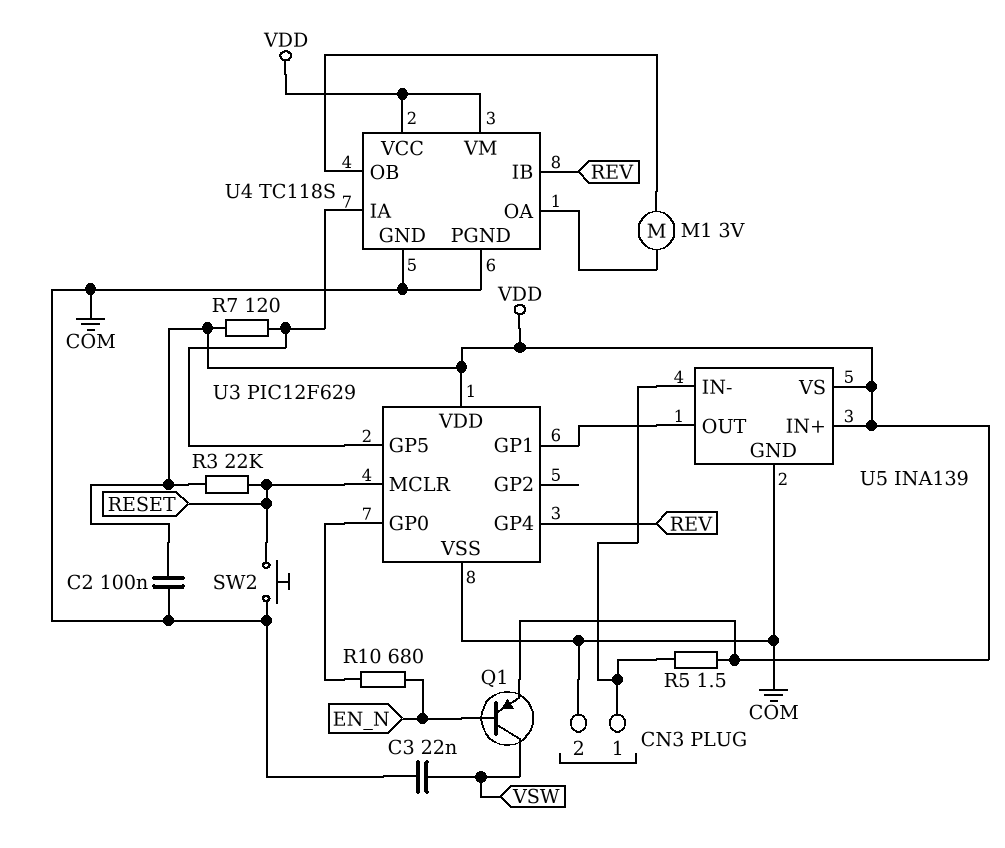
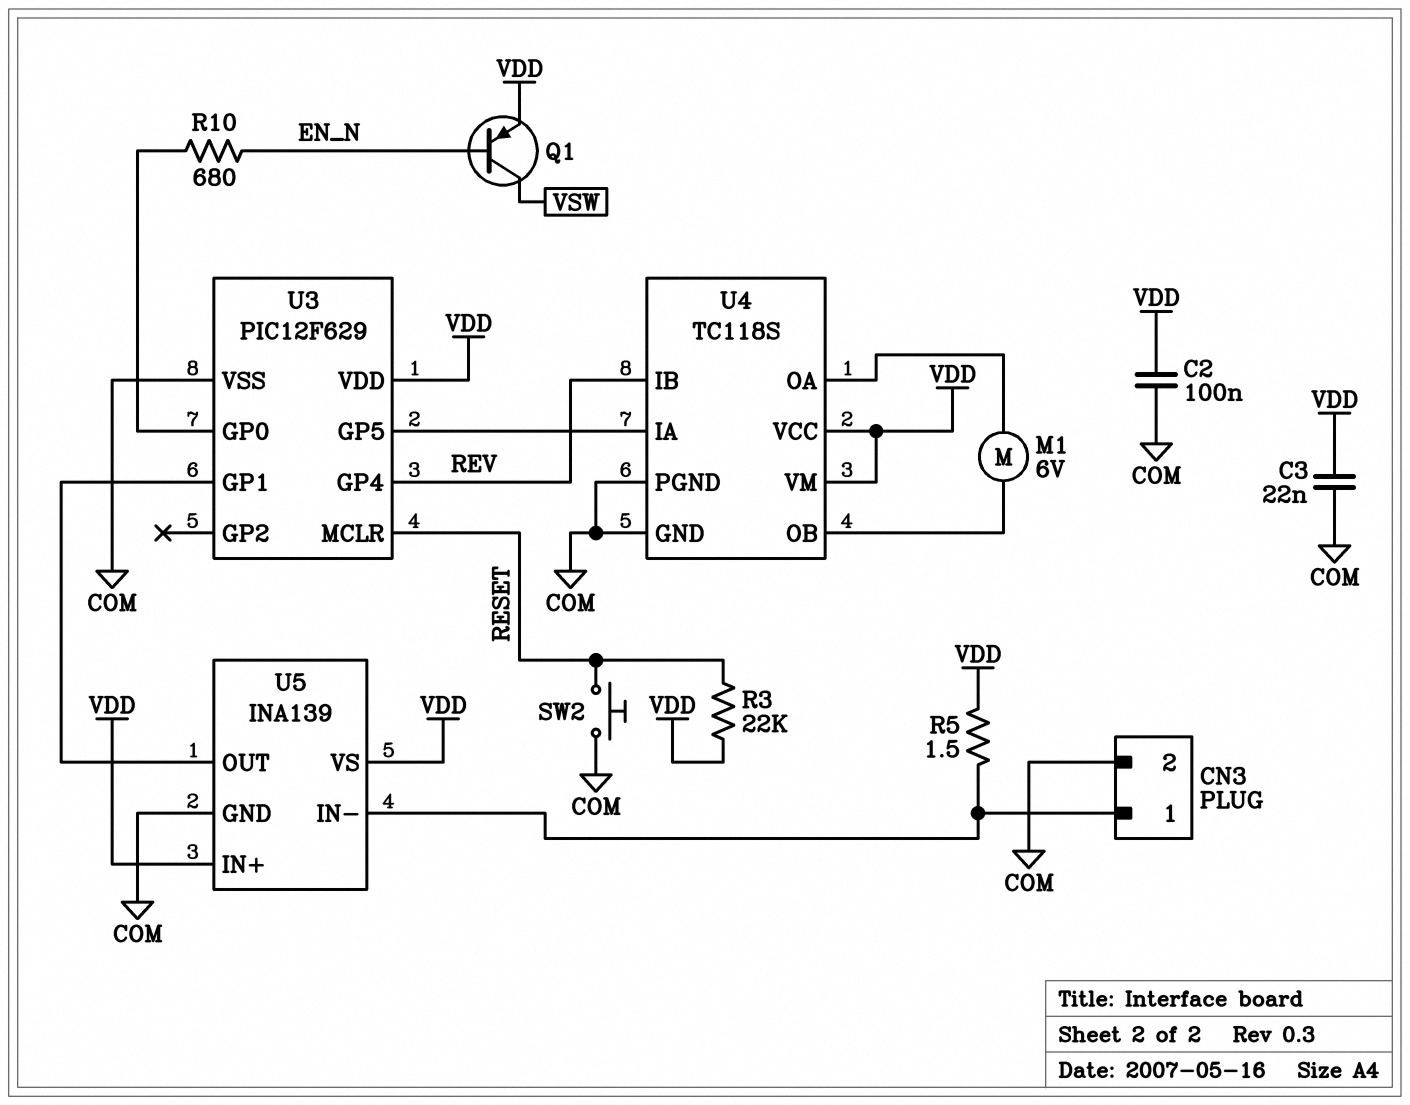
C3: 22nF (COM, VSW) -> 22nF (COM, VDD)
M1: motor 3V (U4/OA, U4/OB) -> motor 6V (U4/OA, U4/OB)
R7: 120 (U3/GP5, VDD) -> none

